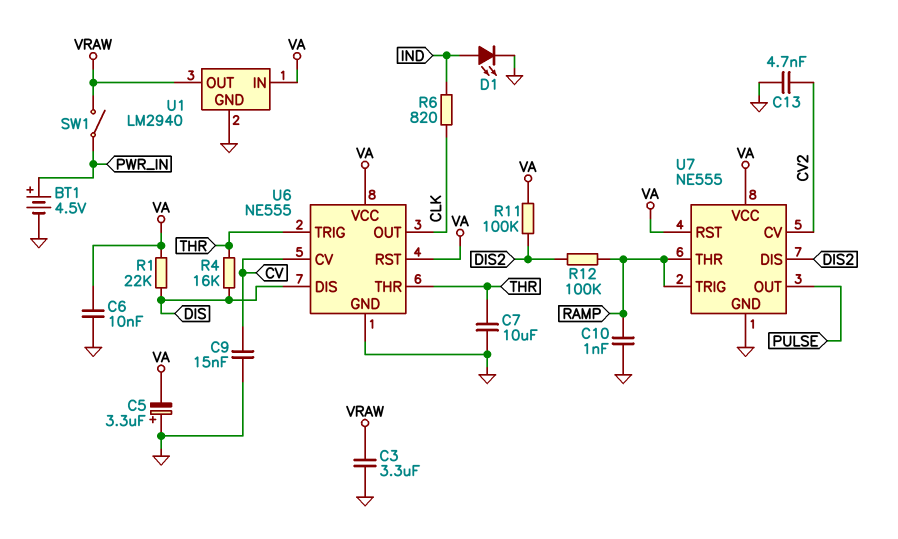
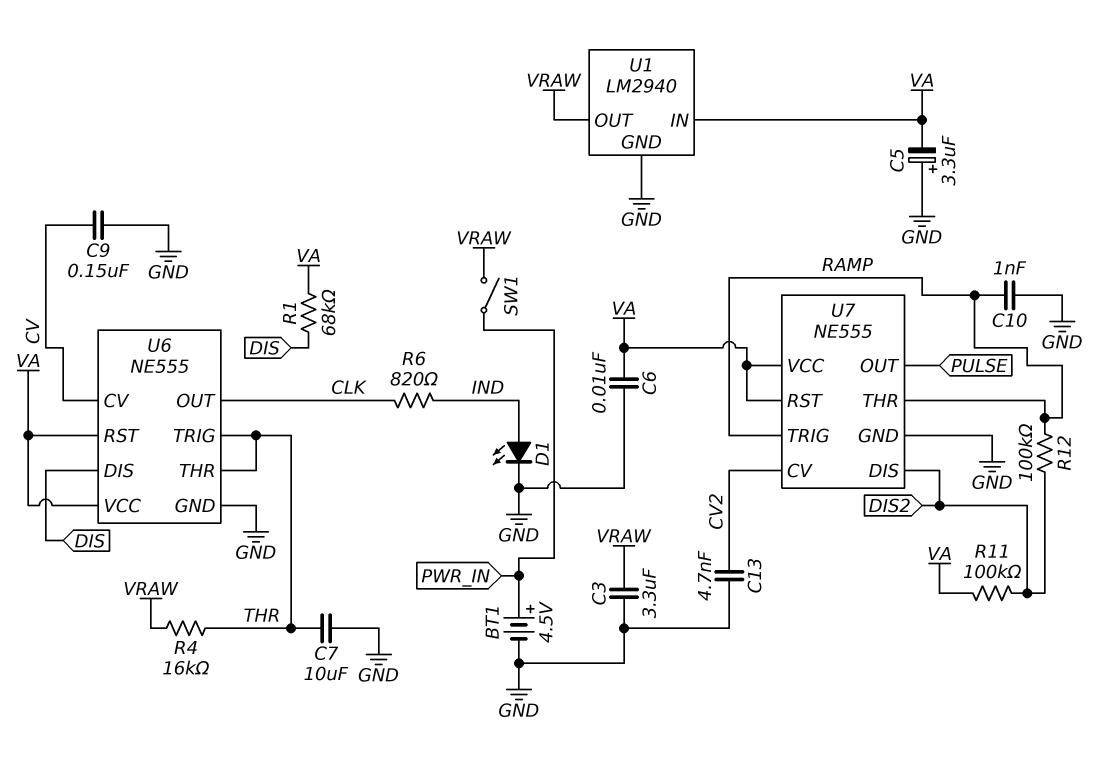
C9: 15nF (CV, GND) -> 150nF (CV, GND)
R1: 22k (DIS, VA) -> 68k (DIS, VA)
R4: 16k (DIS, THR) -> 16k (THR, VRAW)

